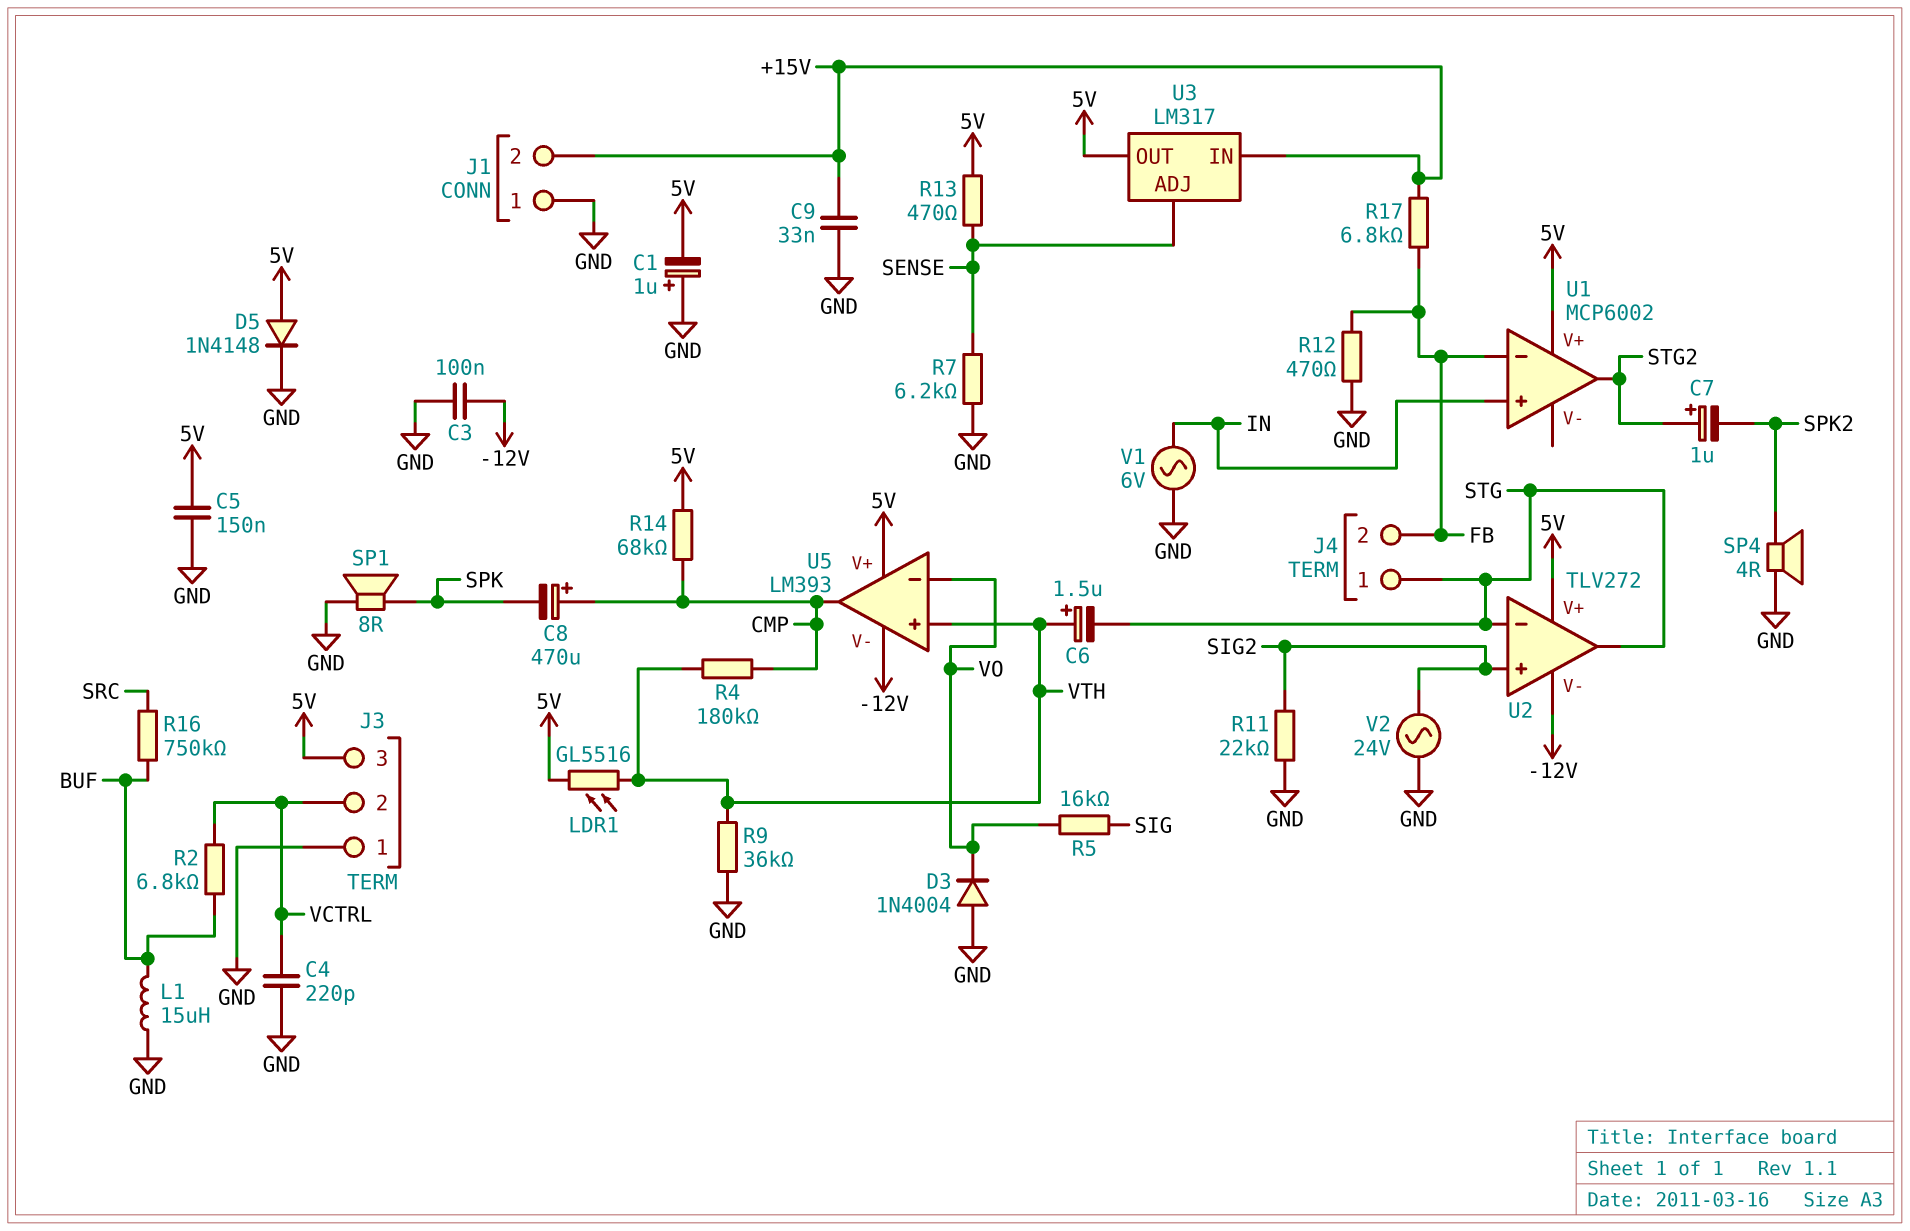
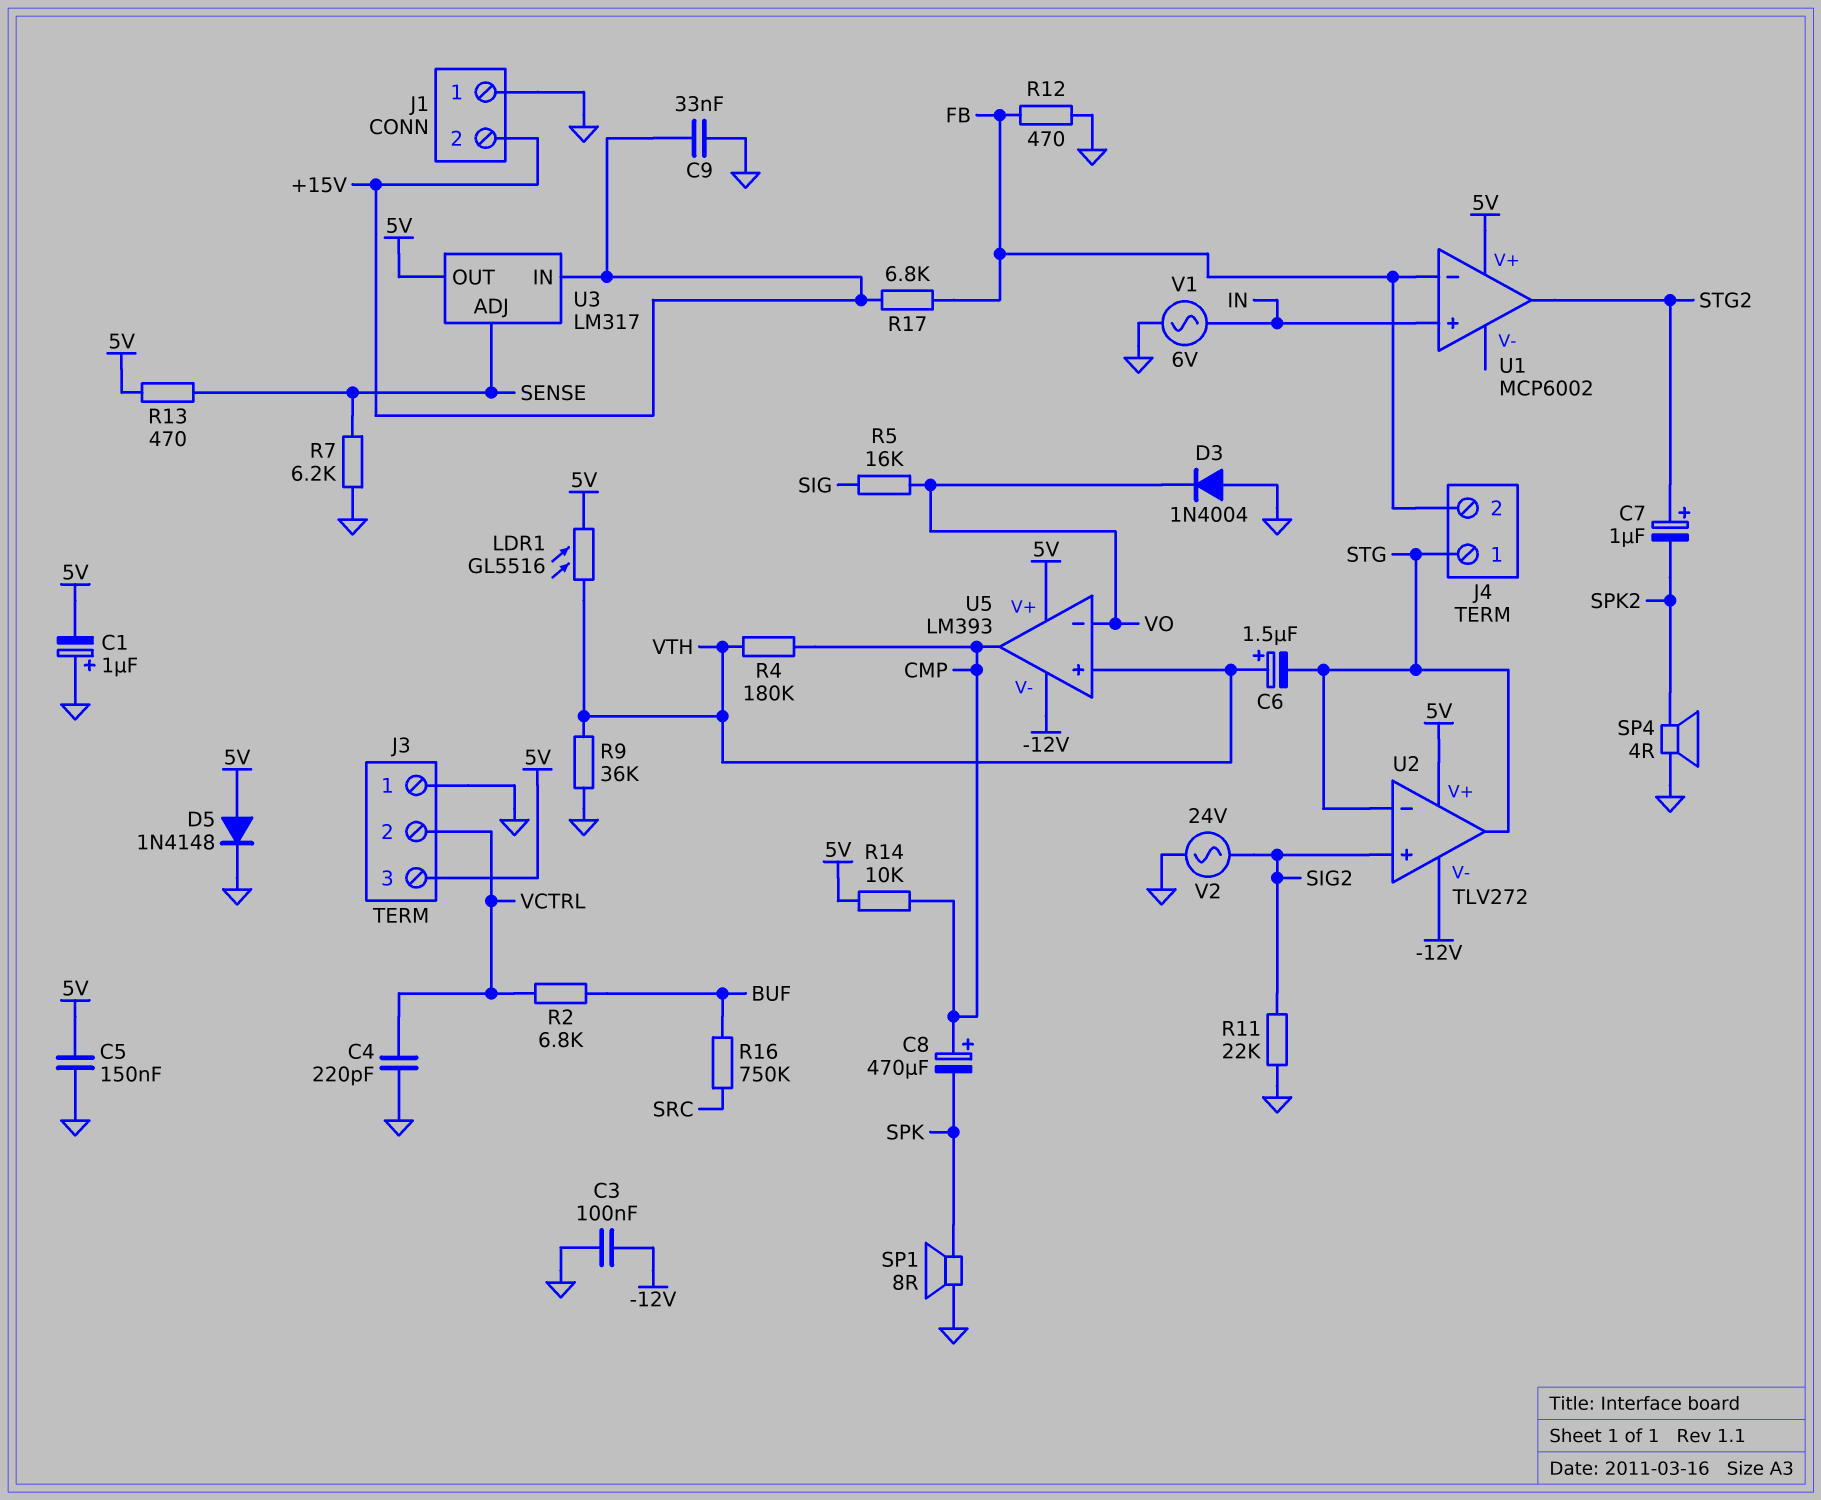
L1: 15uH (BUF, GND) -> none
R14: 68k (5V, CMP) -> 10k (5V, CMP)

